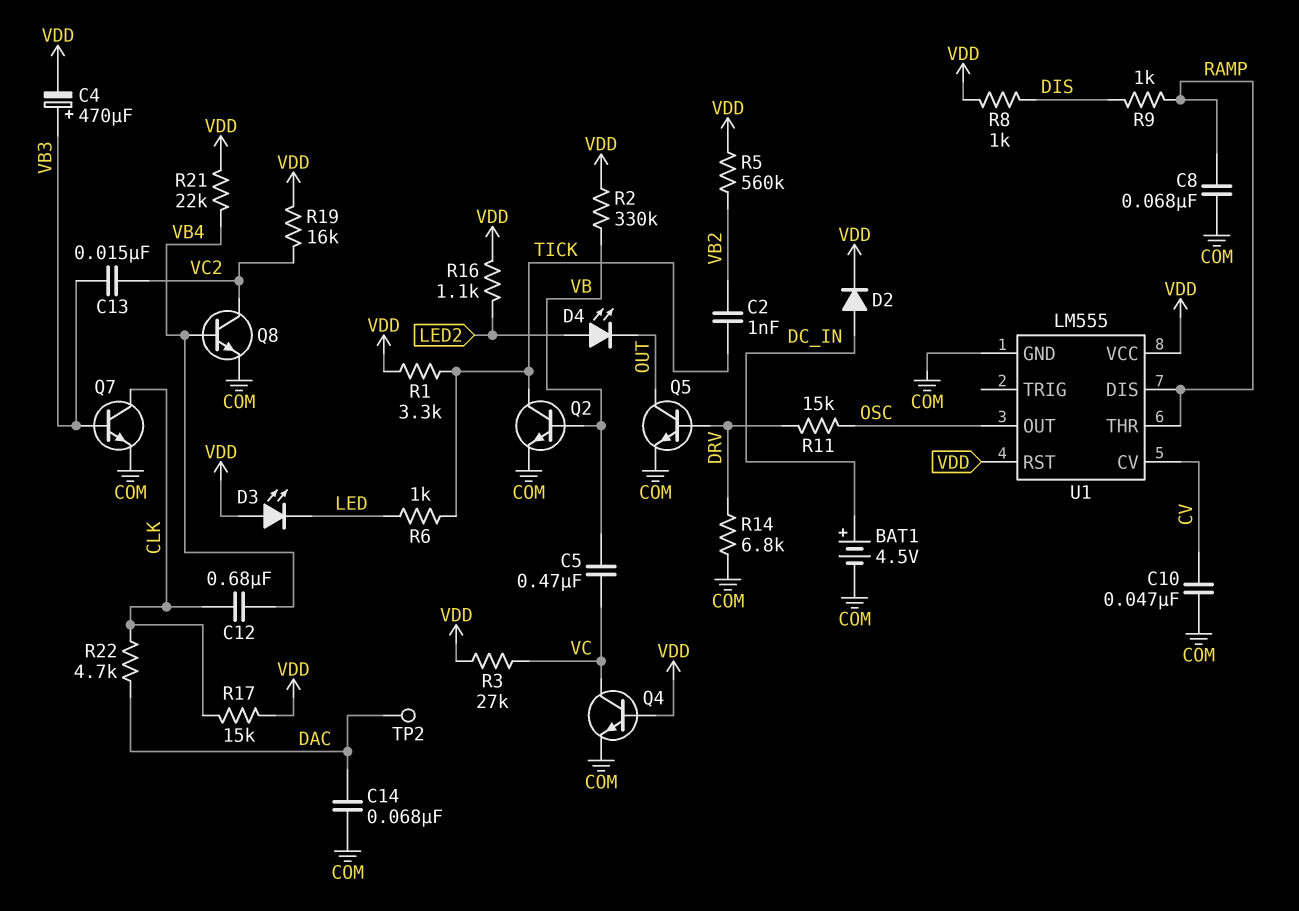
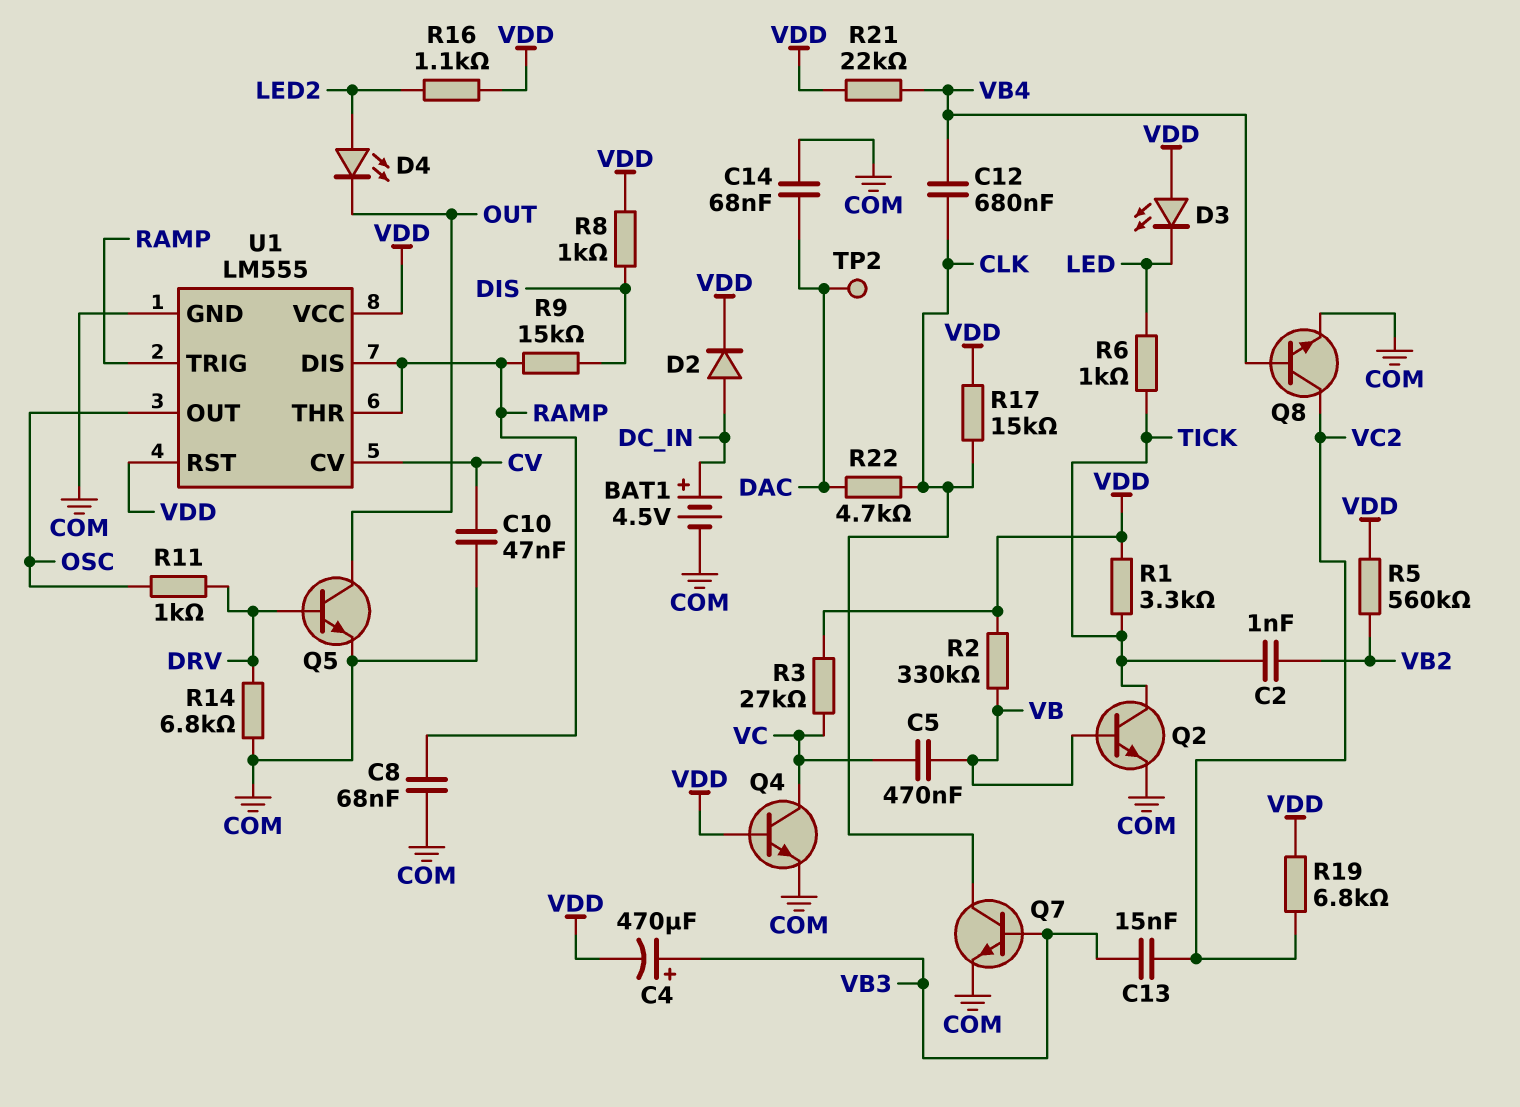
R9: 1k (DIS, RAMP) -> 15k (DIS, RAMP)
R11: 15k (DRV, OSC) -> 1k (DRV, OSC)
R19: 16k (VC2, VDD) -> 6.8k (VC2, VDD)
U1 pin TRIG: none -> RAMP

